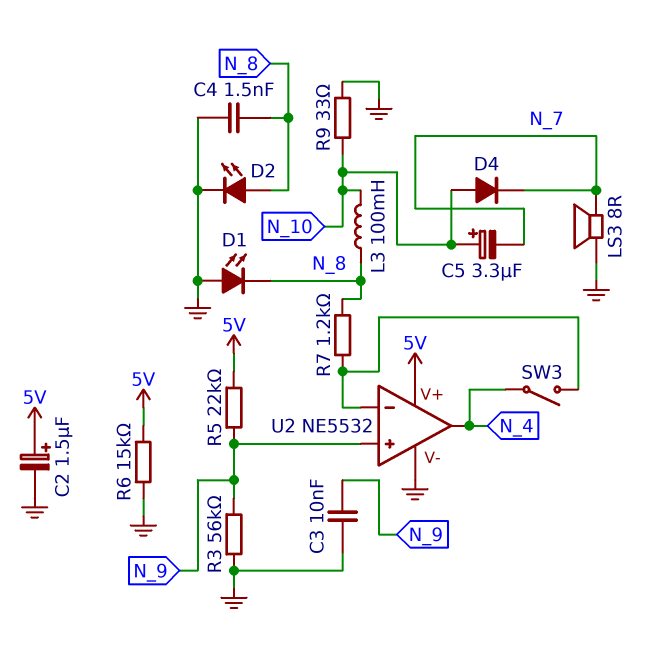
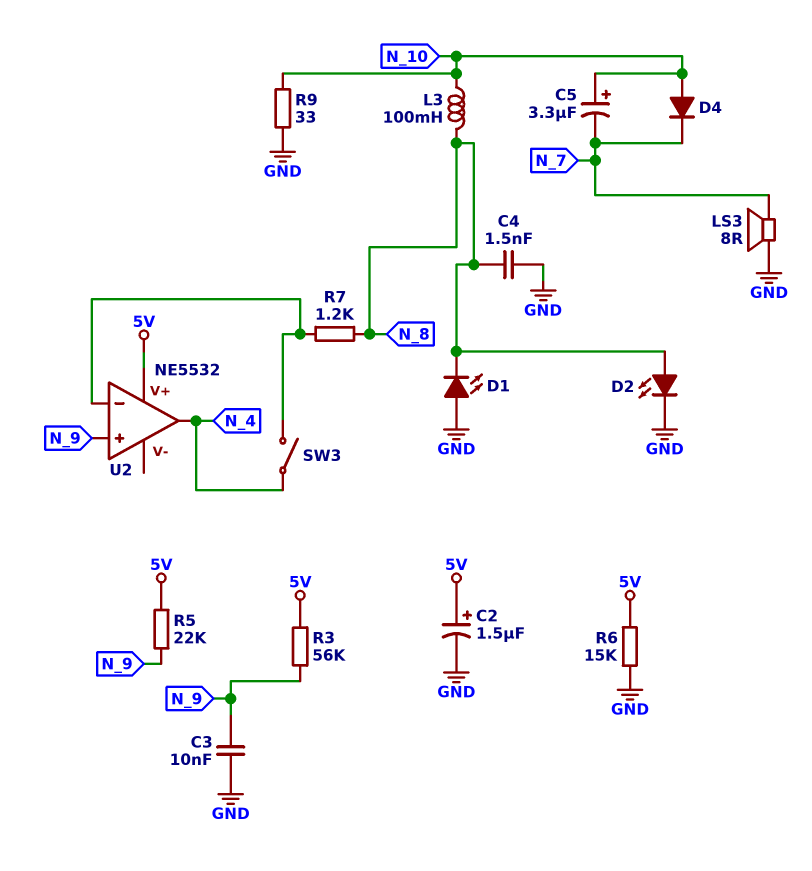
R3: 56k (GND, N_9) -> 56k (5V, N_9)
U2 pin V-: GND -> none

